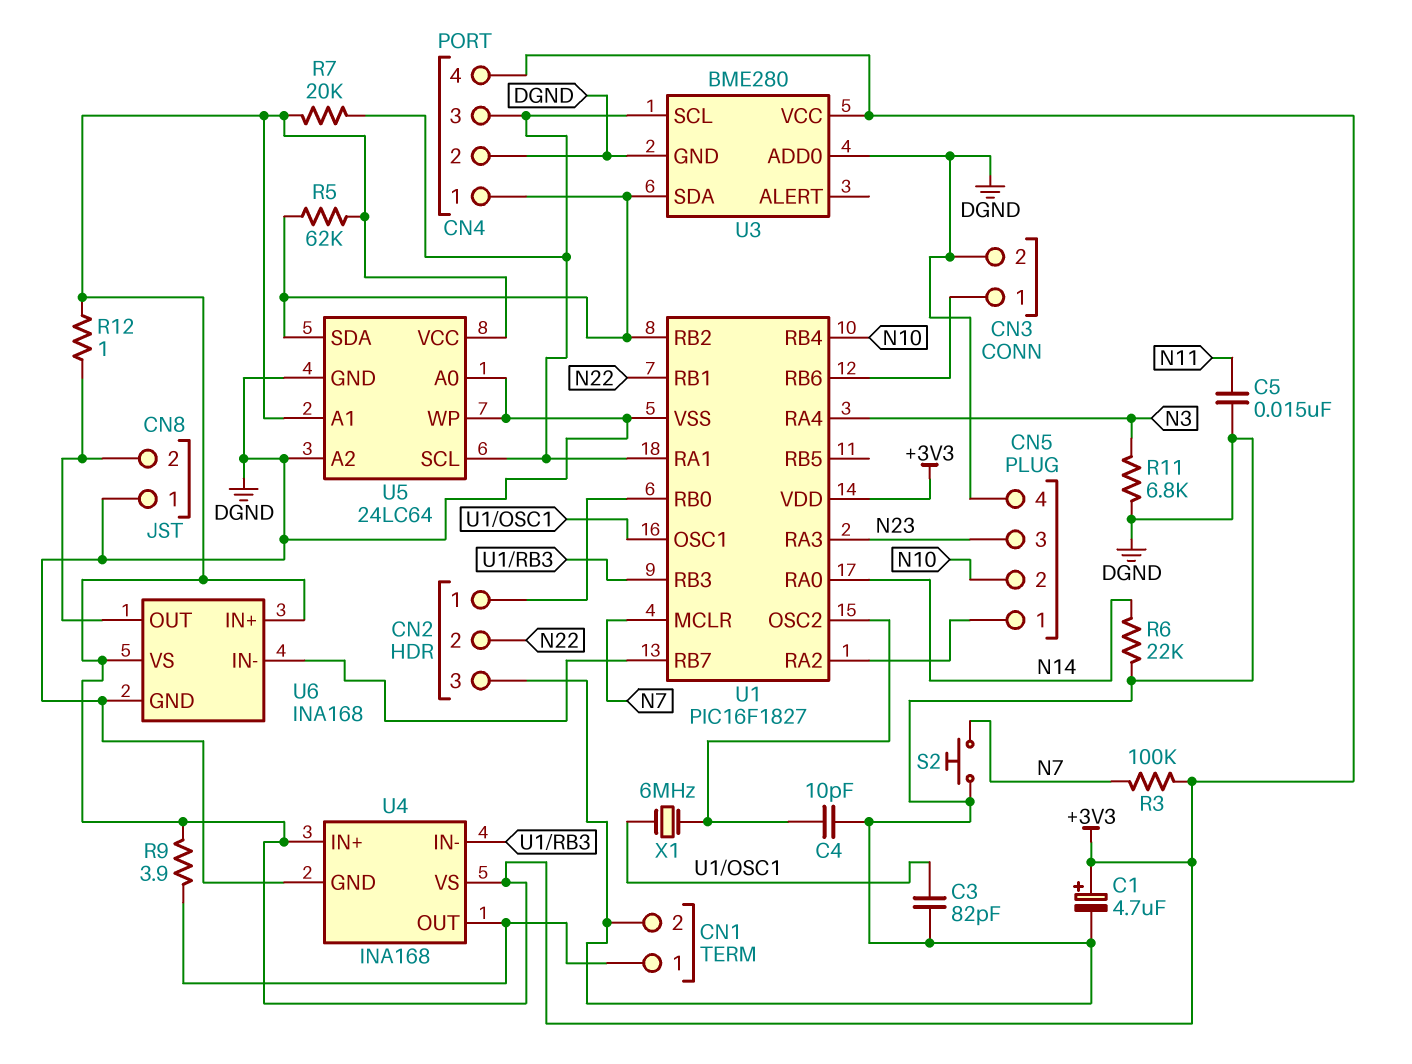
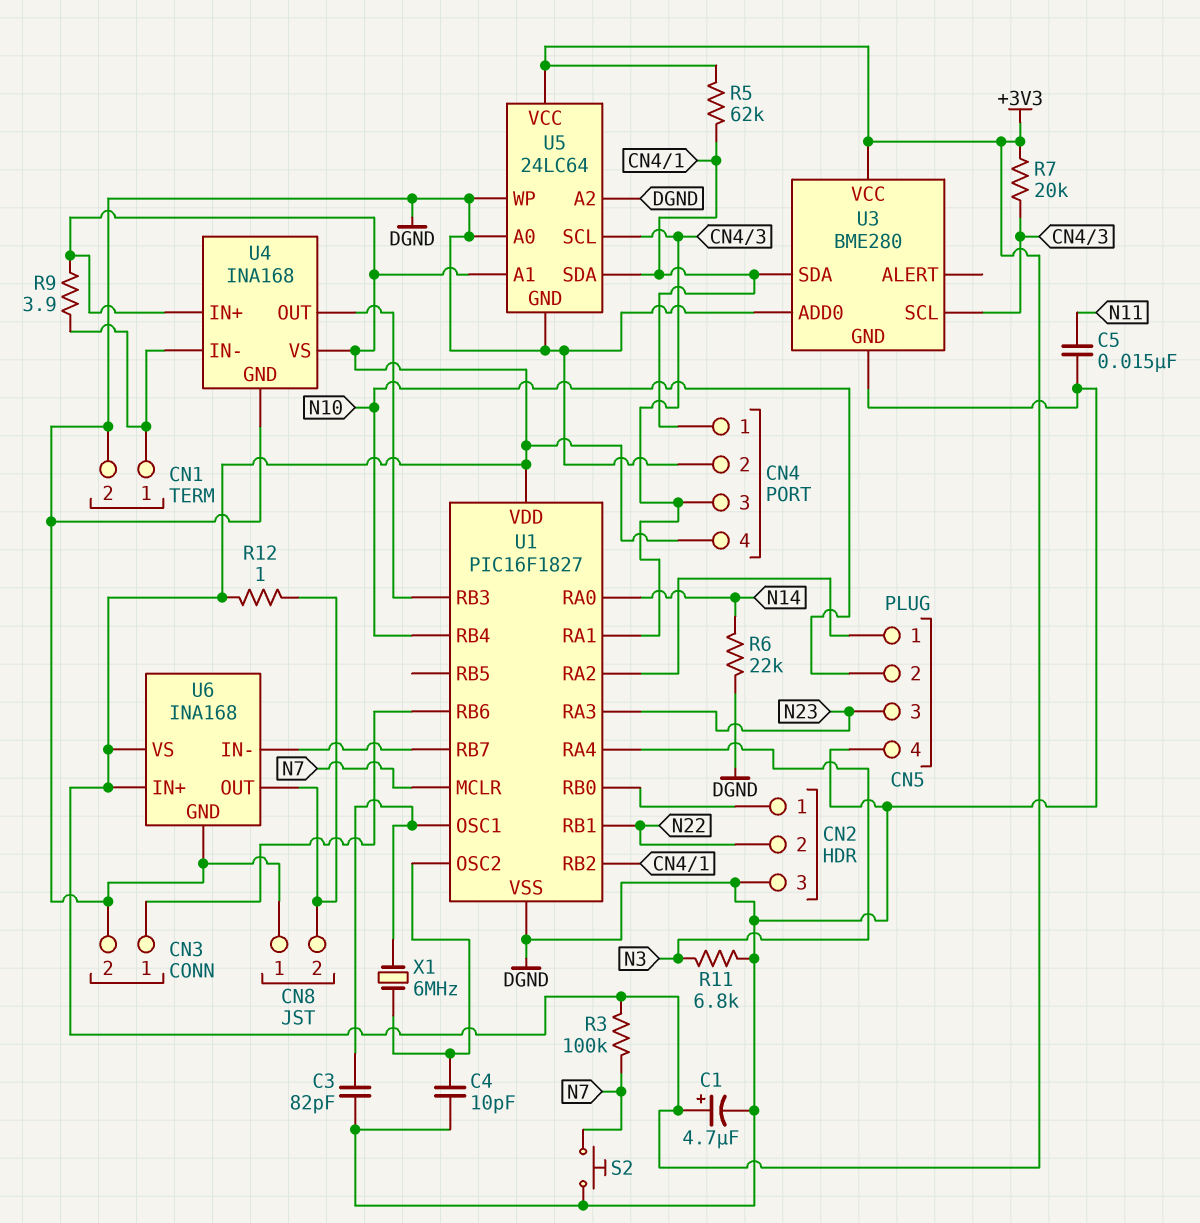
U4 pin IN-: U1/RB3 -> CN1/1
U4 pin OUT: CN1/1 -> U1/RB3

